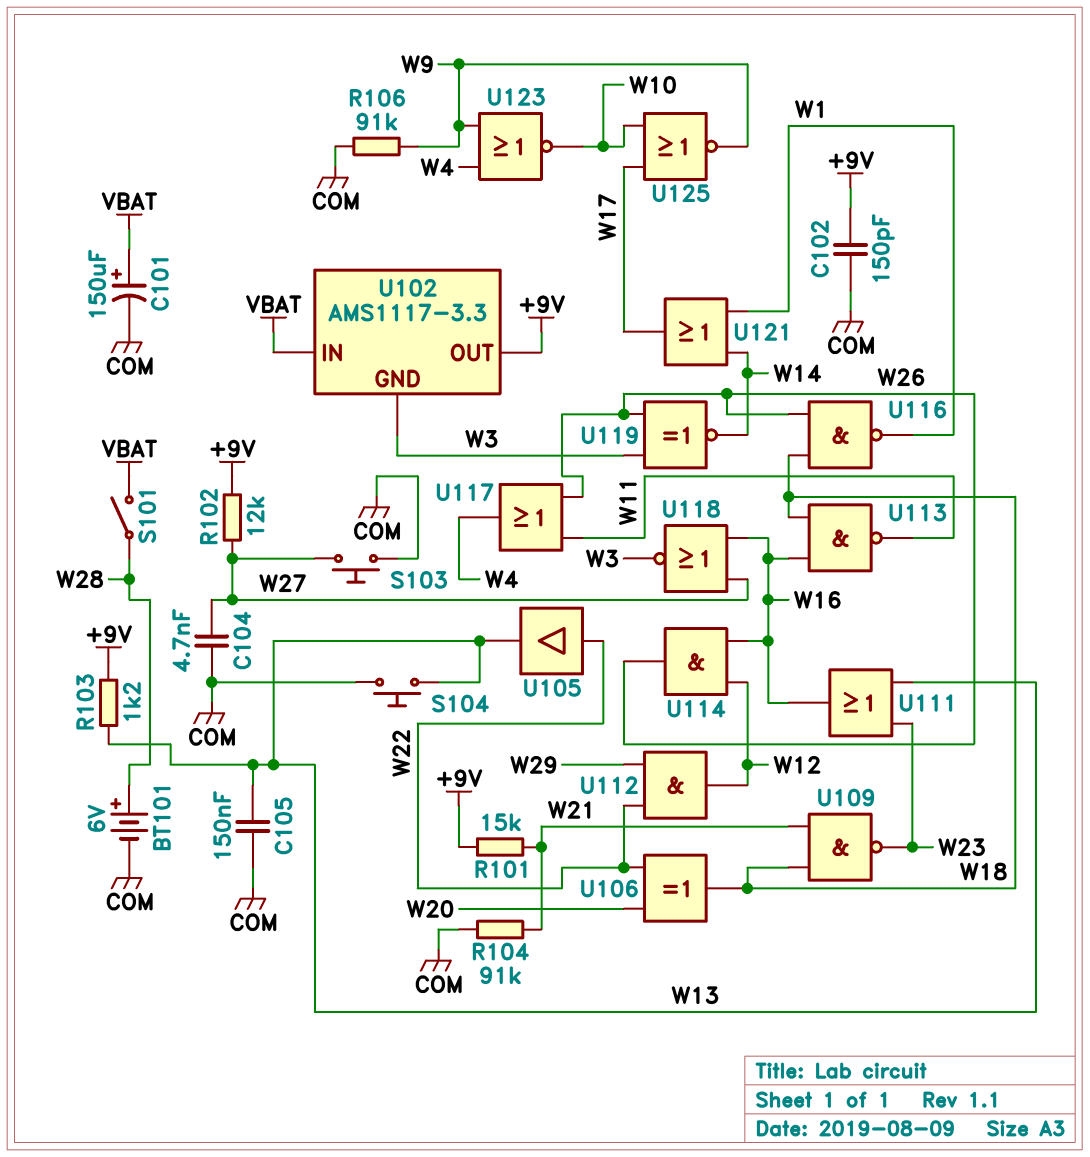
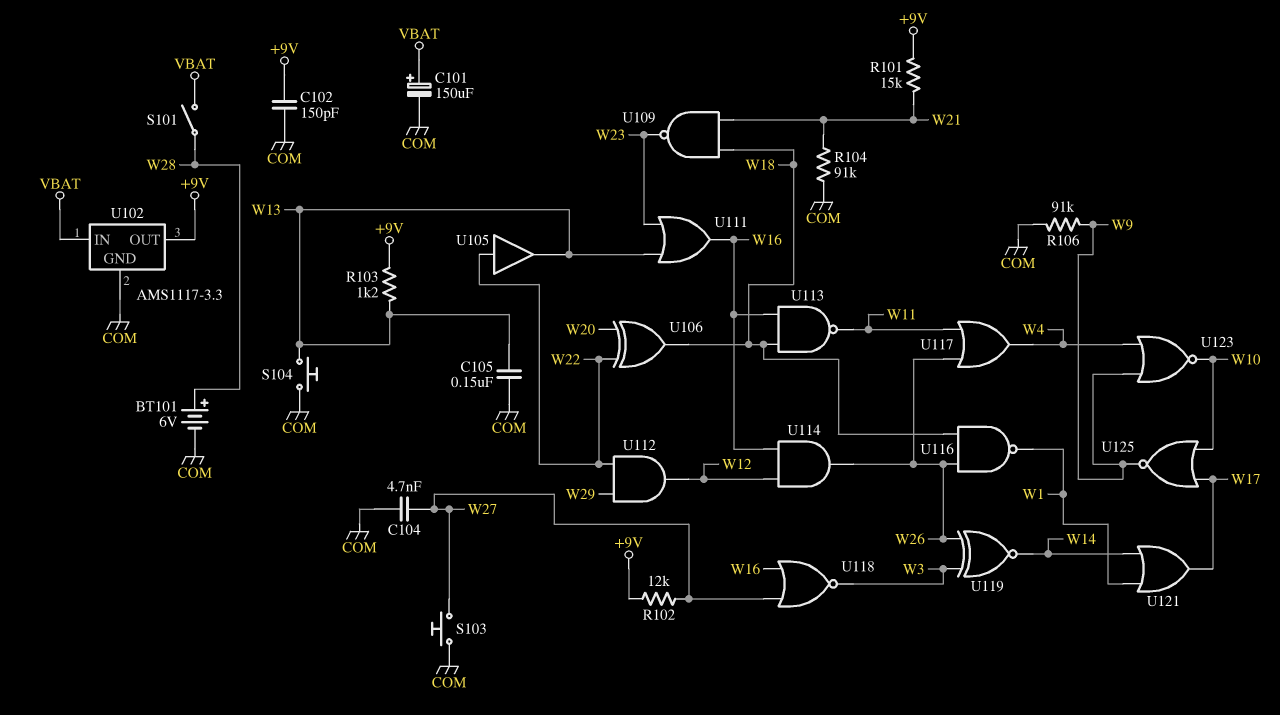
U102 pin GND: W3 -> COM

